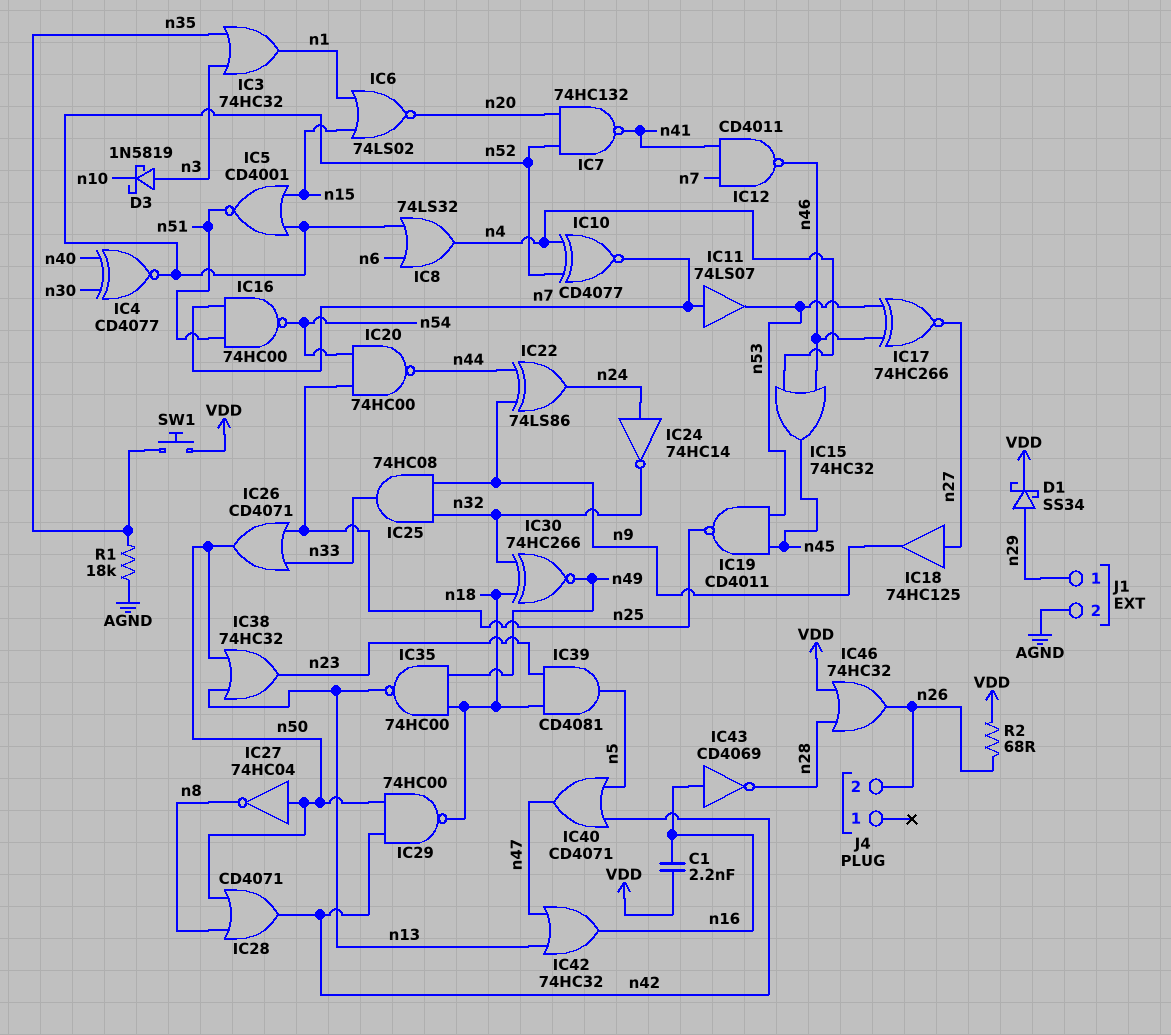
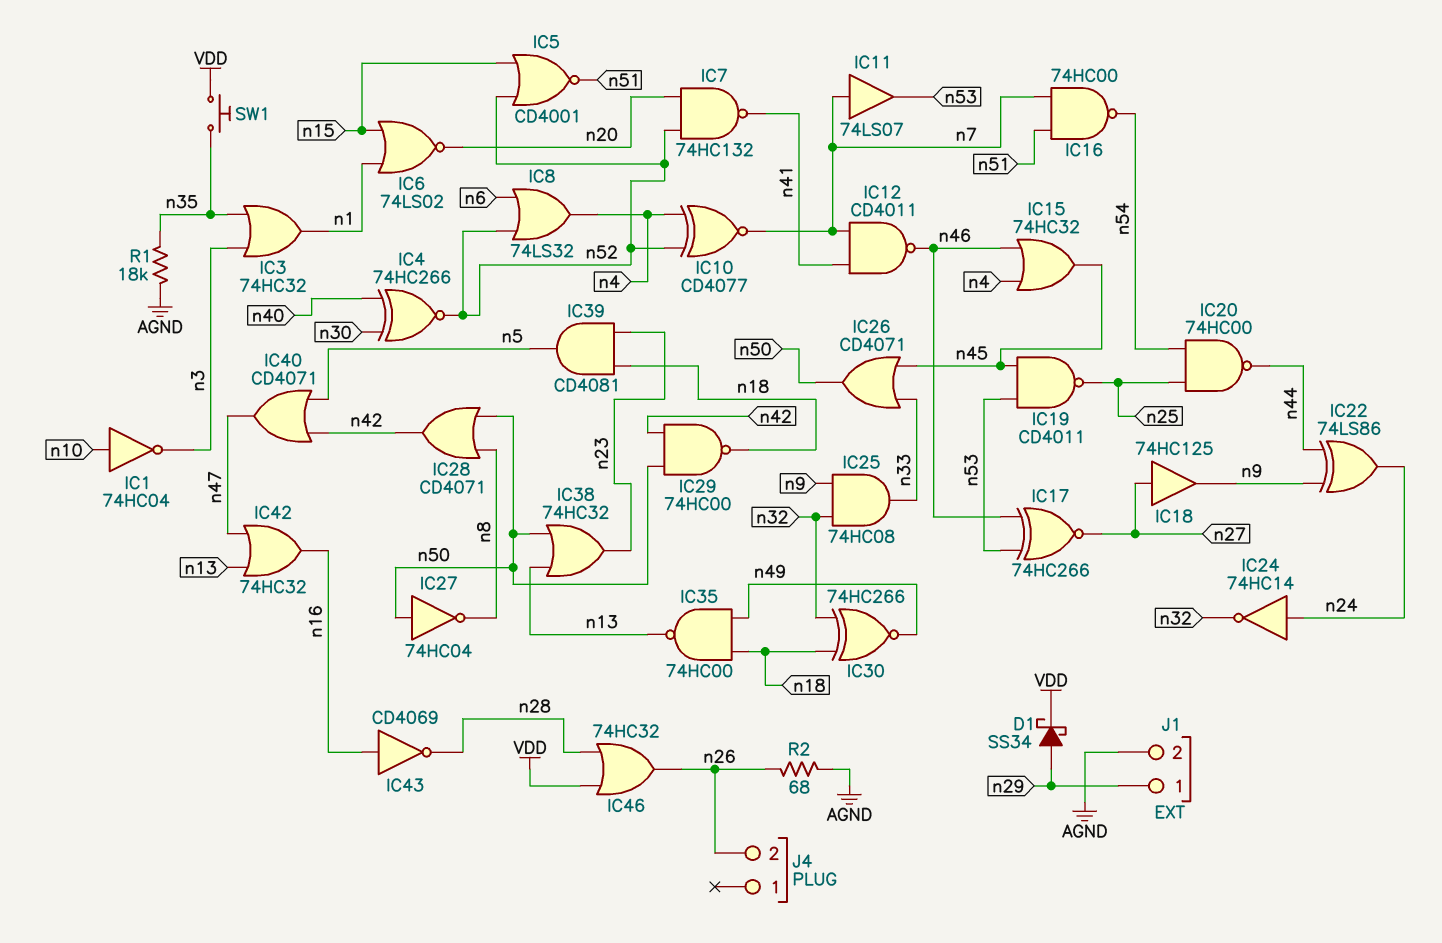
C1: 2.2nF (VDD, n16) -> none
D3: schottky 1N5819 (A n3, K n10) -> none
IC1: none -> NOT 74HC04 (in n10, out n3)
IC4: XNOR CD4077 (in n30, in n40, out n52) -> XNOR 74HC266 (in n30, in n40, out n52)
IC26: OR CD4071 (in n25, in n33, out n50) -> OR CD4071 (in n33, in n45, out n50)
R2: 68 (VDD, n26) -> 68 (AGND, n26)

